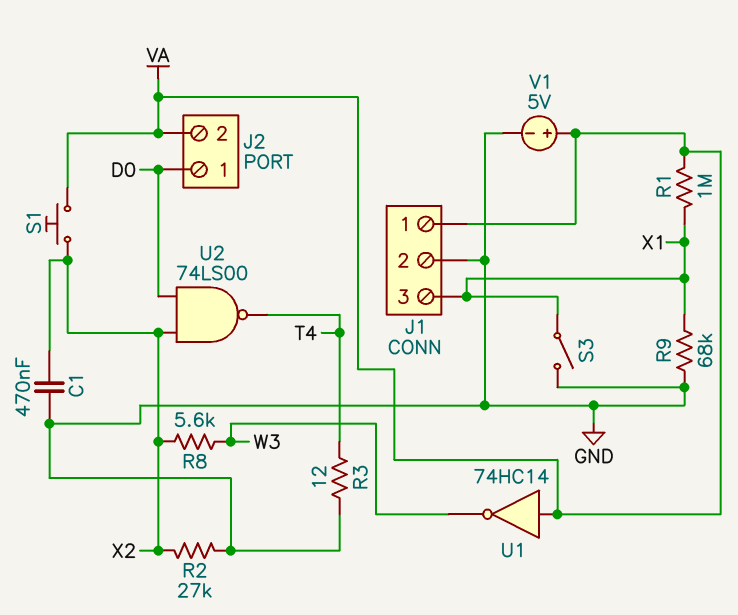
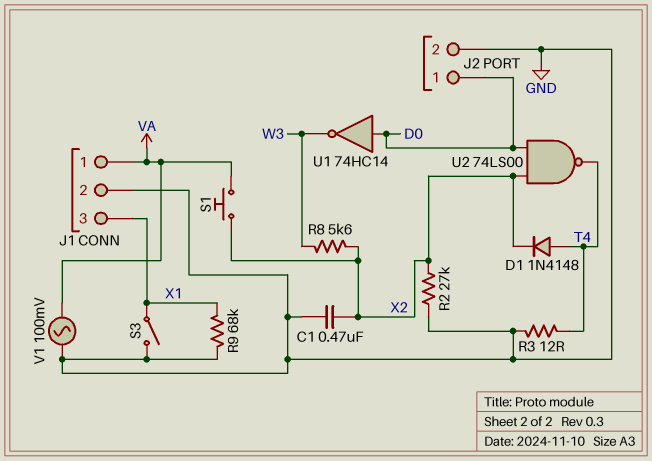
D1: none -> diode 1N4148 (A T4, K X2)
J2 pin 2: VA -> GND
R1: 1M (VA, X1) -> none
U1: NOT 74HC14 (in VA, out W3) -> NOT 74HC14 (in D0, out W3)
V1: 5V (plus VA, minus GND) -> AC 100mV (GND, VA)

